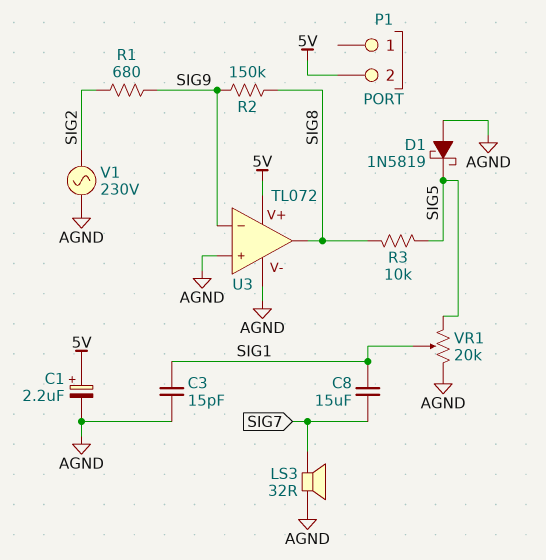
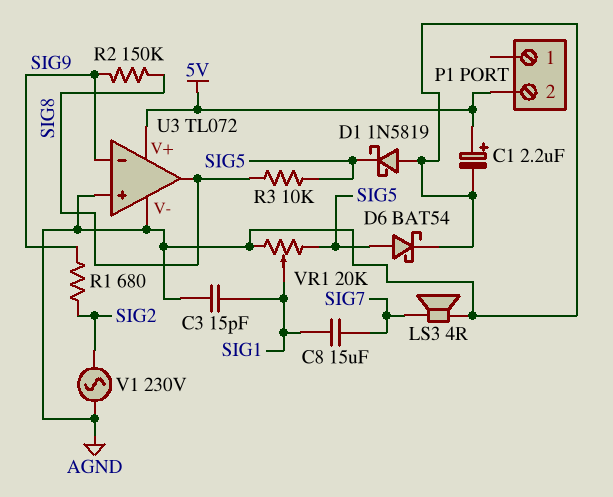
D6: none -> schottky BAT54 (A SIG5, K AGND)
LS3: speaker 32R (AGND, SIG7) -> speaker 4R (AGND, SIG7)

